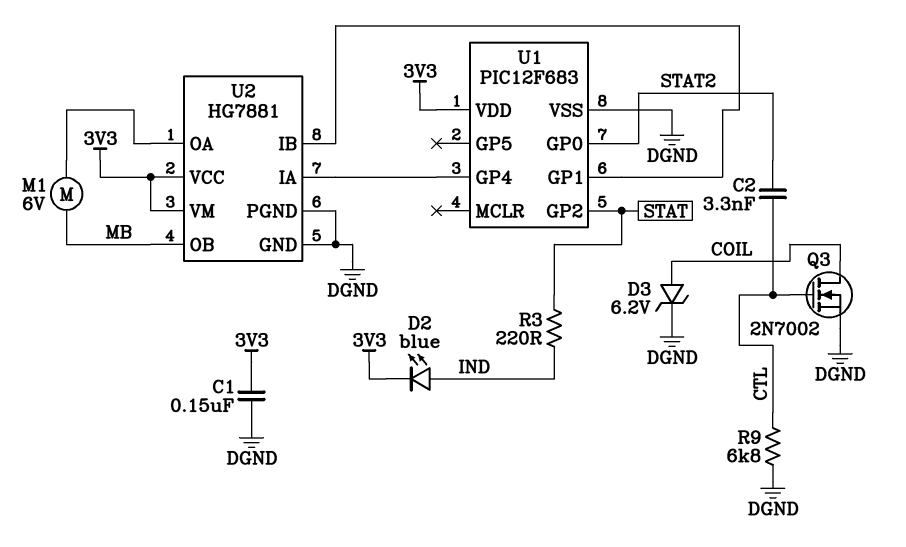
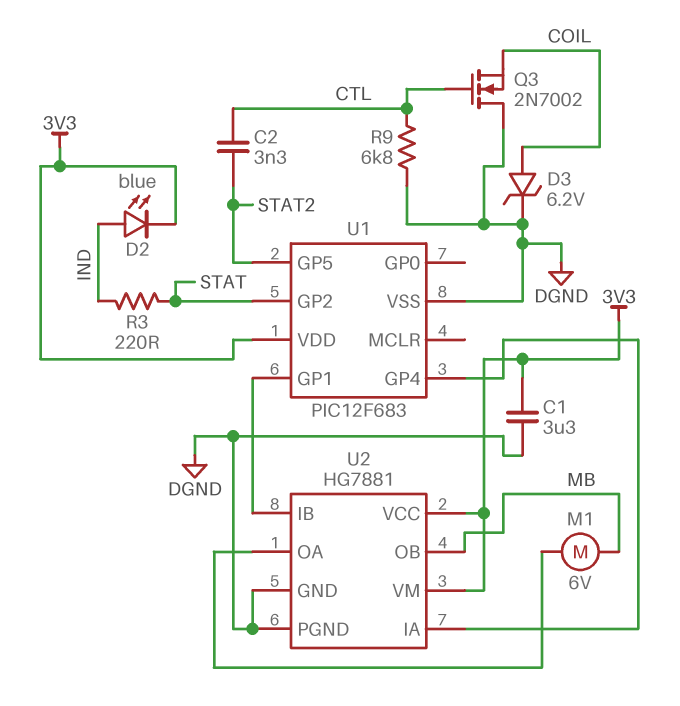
C1: 150nF (3V3, DGND) -> 3.3uF (3V3, DGND)
Q3: NMOS 2N7002 (G CTL, D COIL, S DGND) -> NMOS 2N7002 (G CTL, D DGND, S COIL)
U1 pin GP0: STAT2 -> none
U1 pin GP5: none -> STAT2

